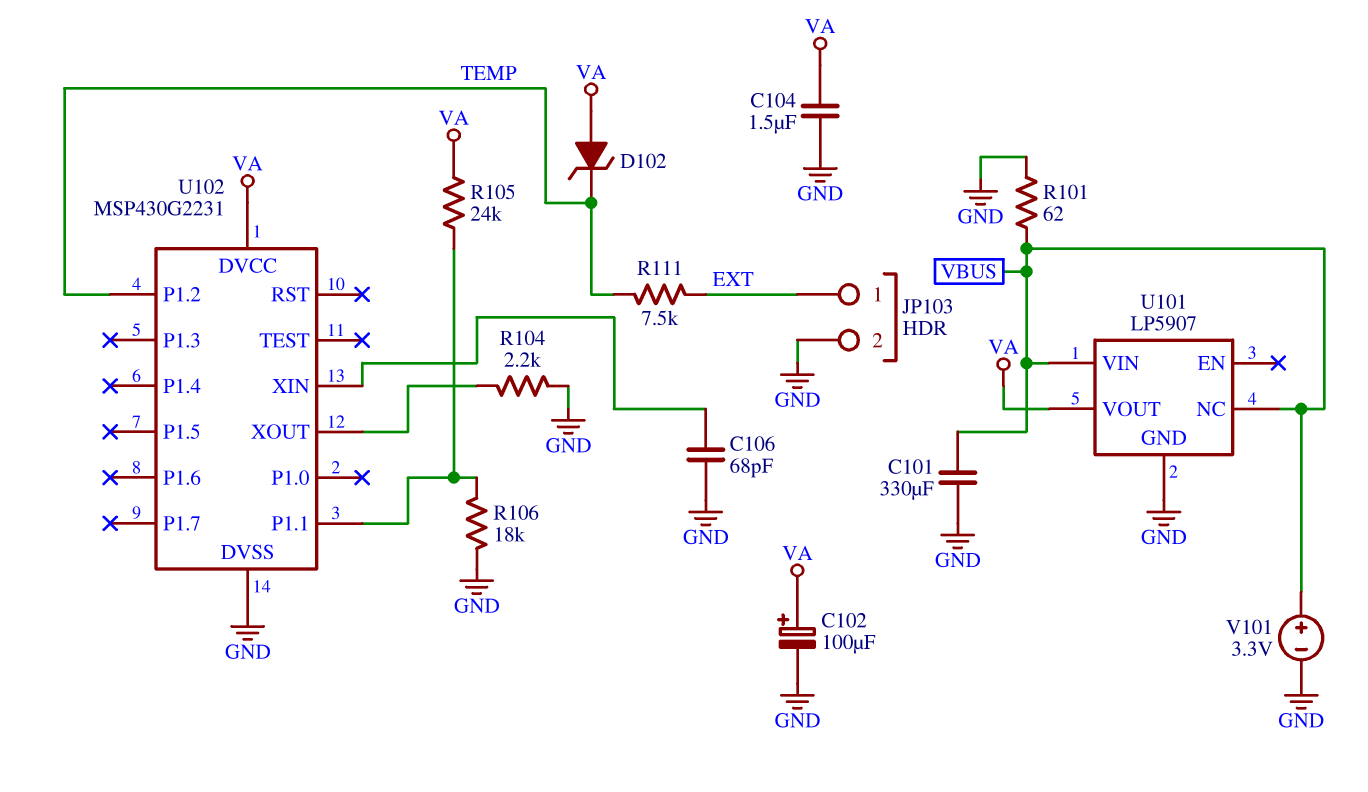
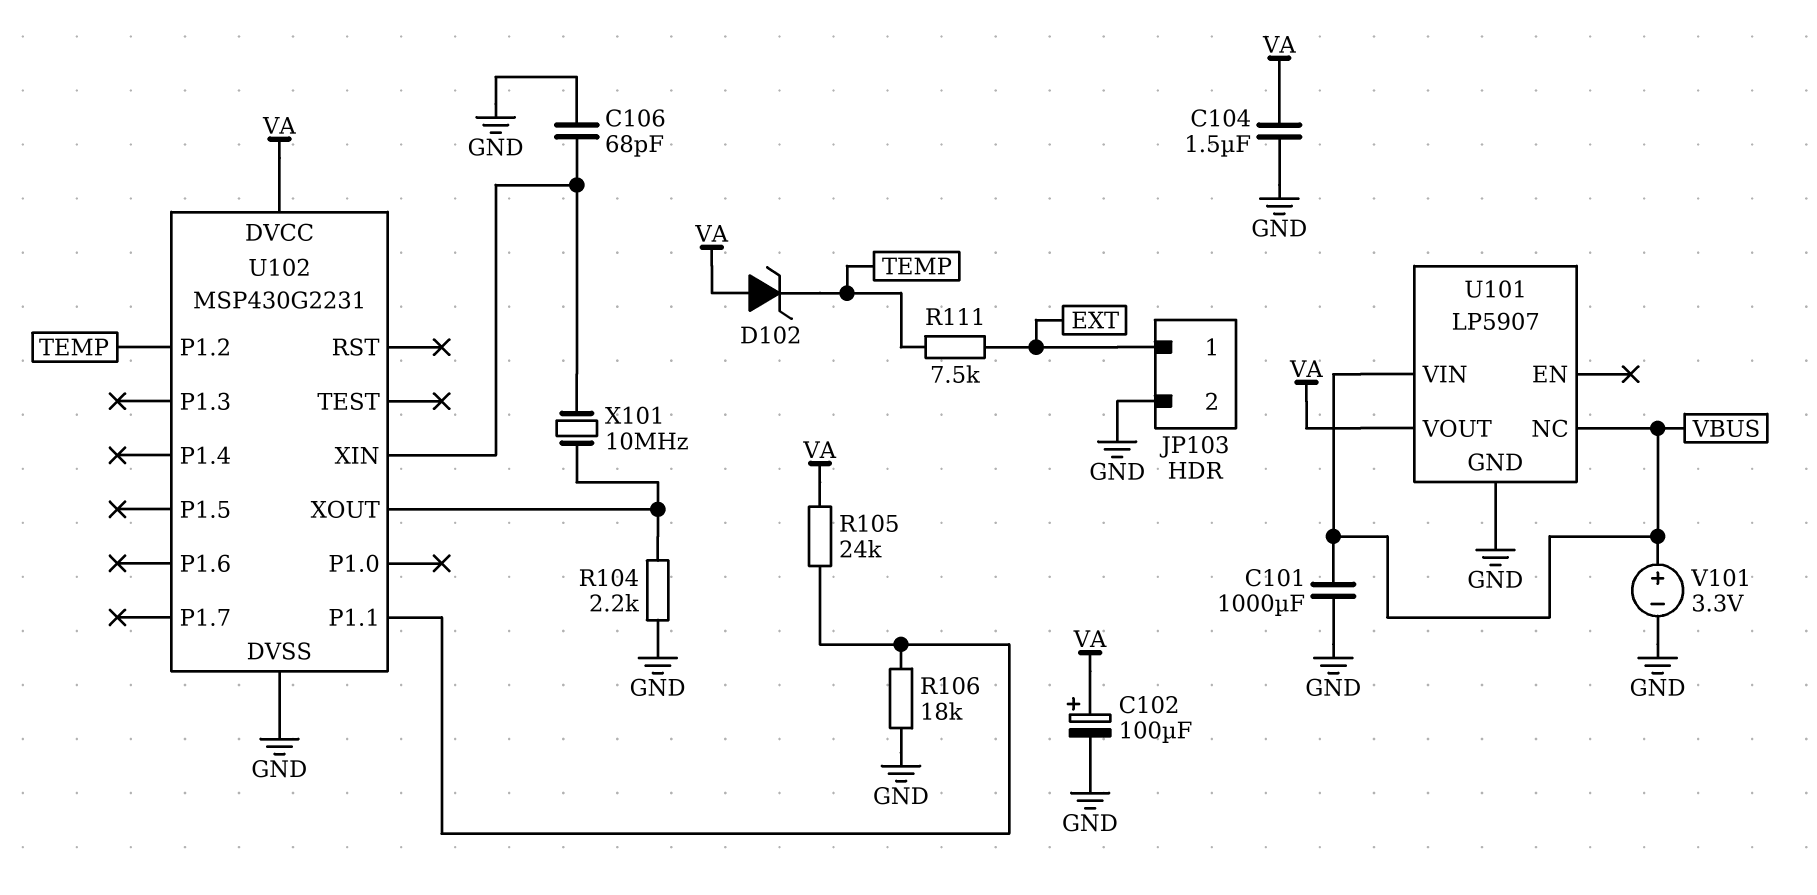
C101: 330uF (GND, VBUS) -> 1000uF (GND, VBUS)
R101: 62 (GND, VBUS) -> none
X101: none -> 10MHz (U102/XIN, U102/XOUT)

